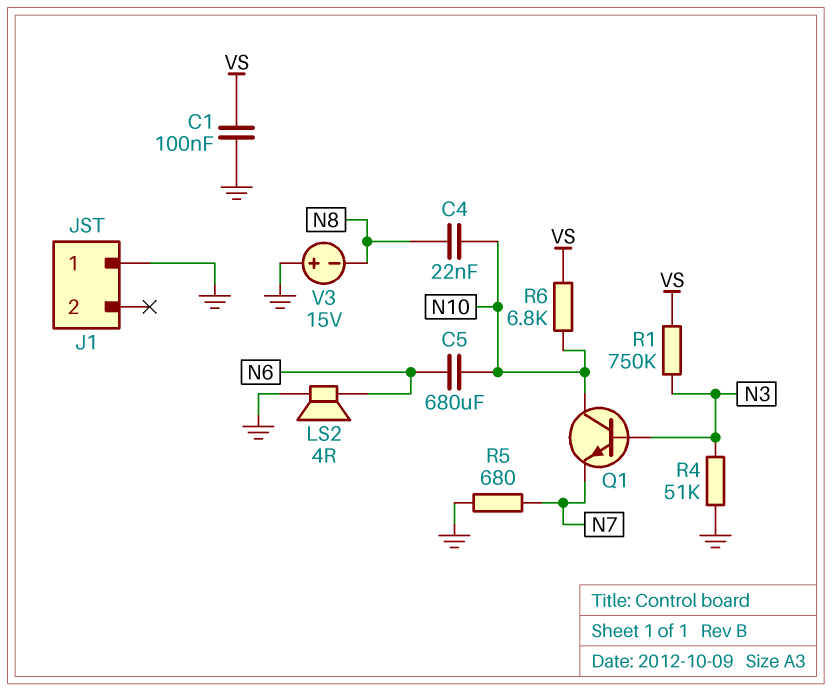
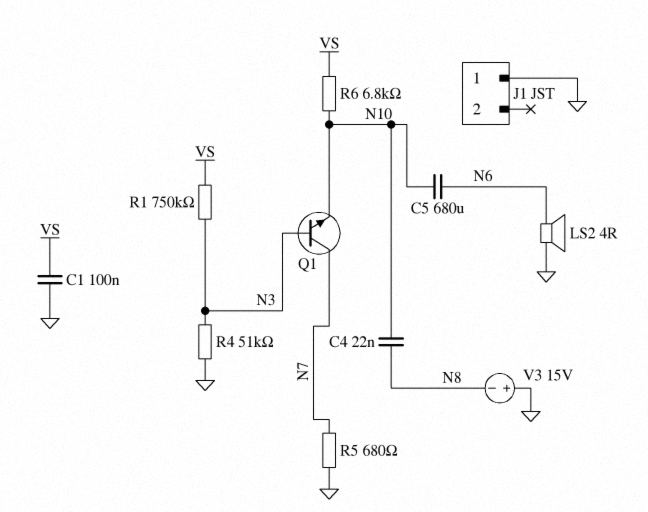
Q1: NPN (B N3, C N10, E N7) -> NPN (B N3, C N7, E N10)

